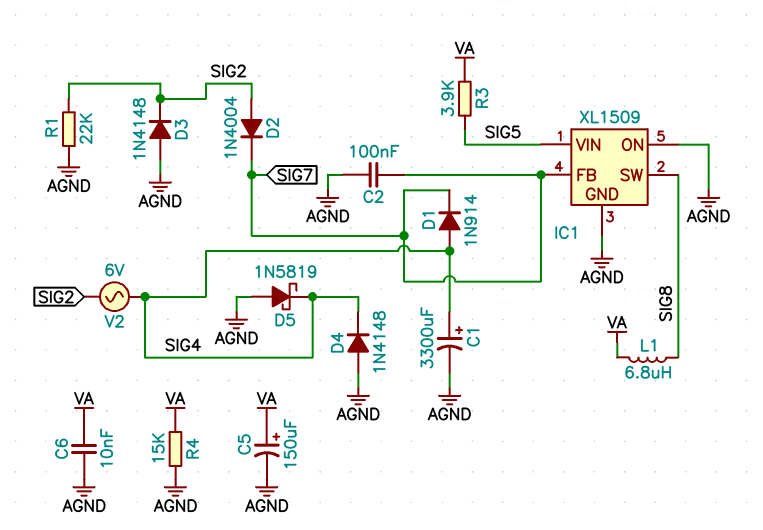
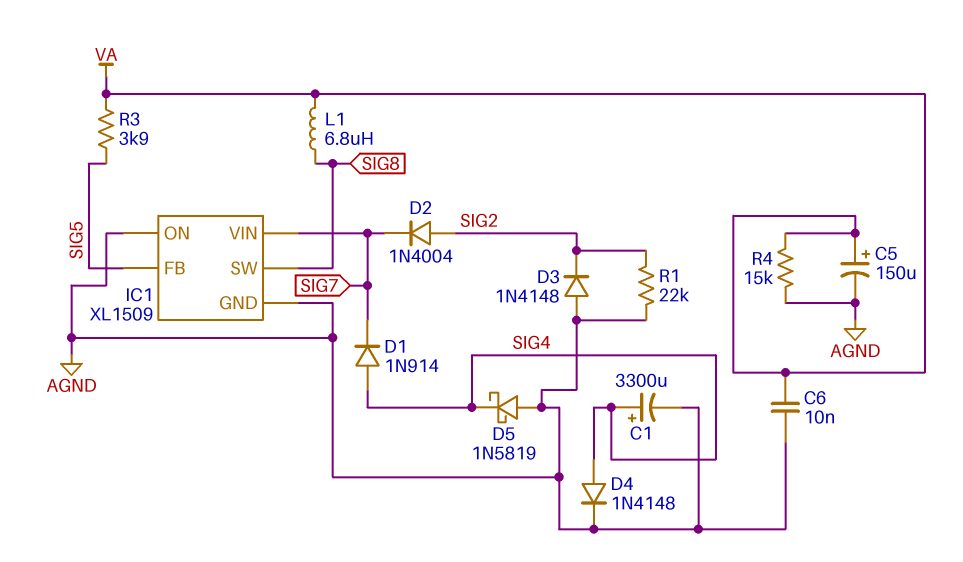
C2: 100nF (AGND, SIG7) -> none
D4: diode 1N4148 (A AGND, K SIG4) -> diode 1N4148 (A SIG4, K AGND)
IC1 pin FB: SIG7 -> SIG5
IC1 pin VIN: SIG5 -> SIG7
V2: AC 6V (SIG2, SIG4) -> none

